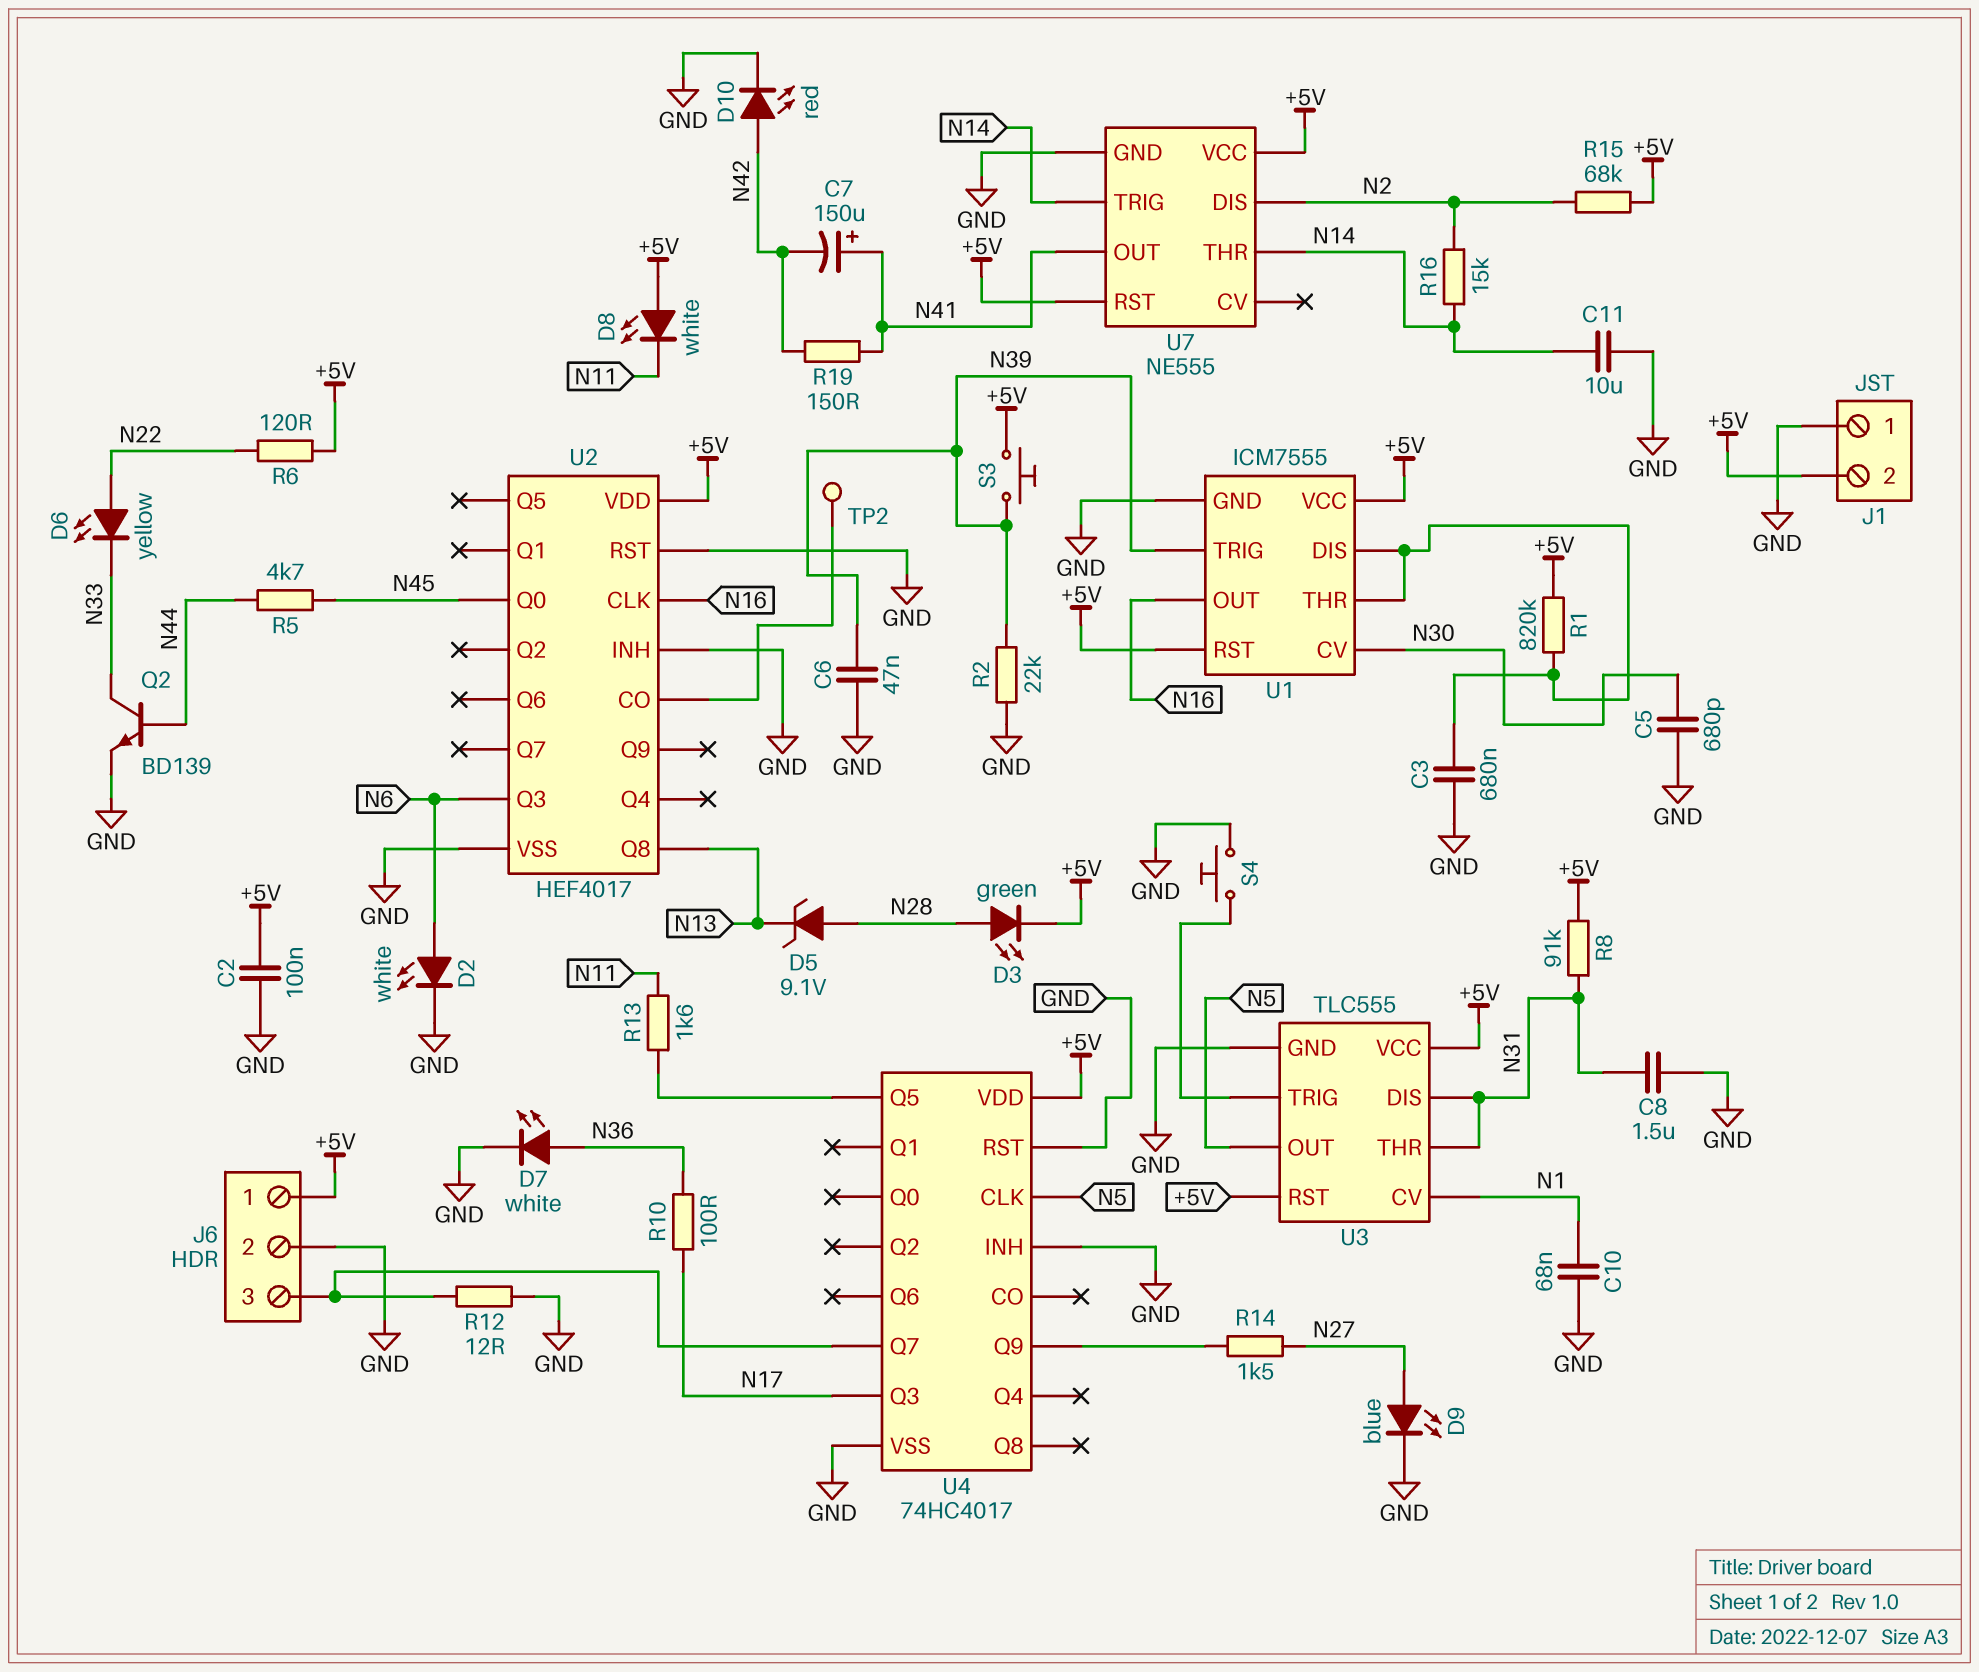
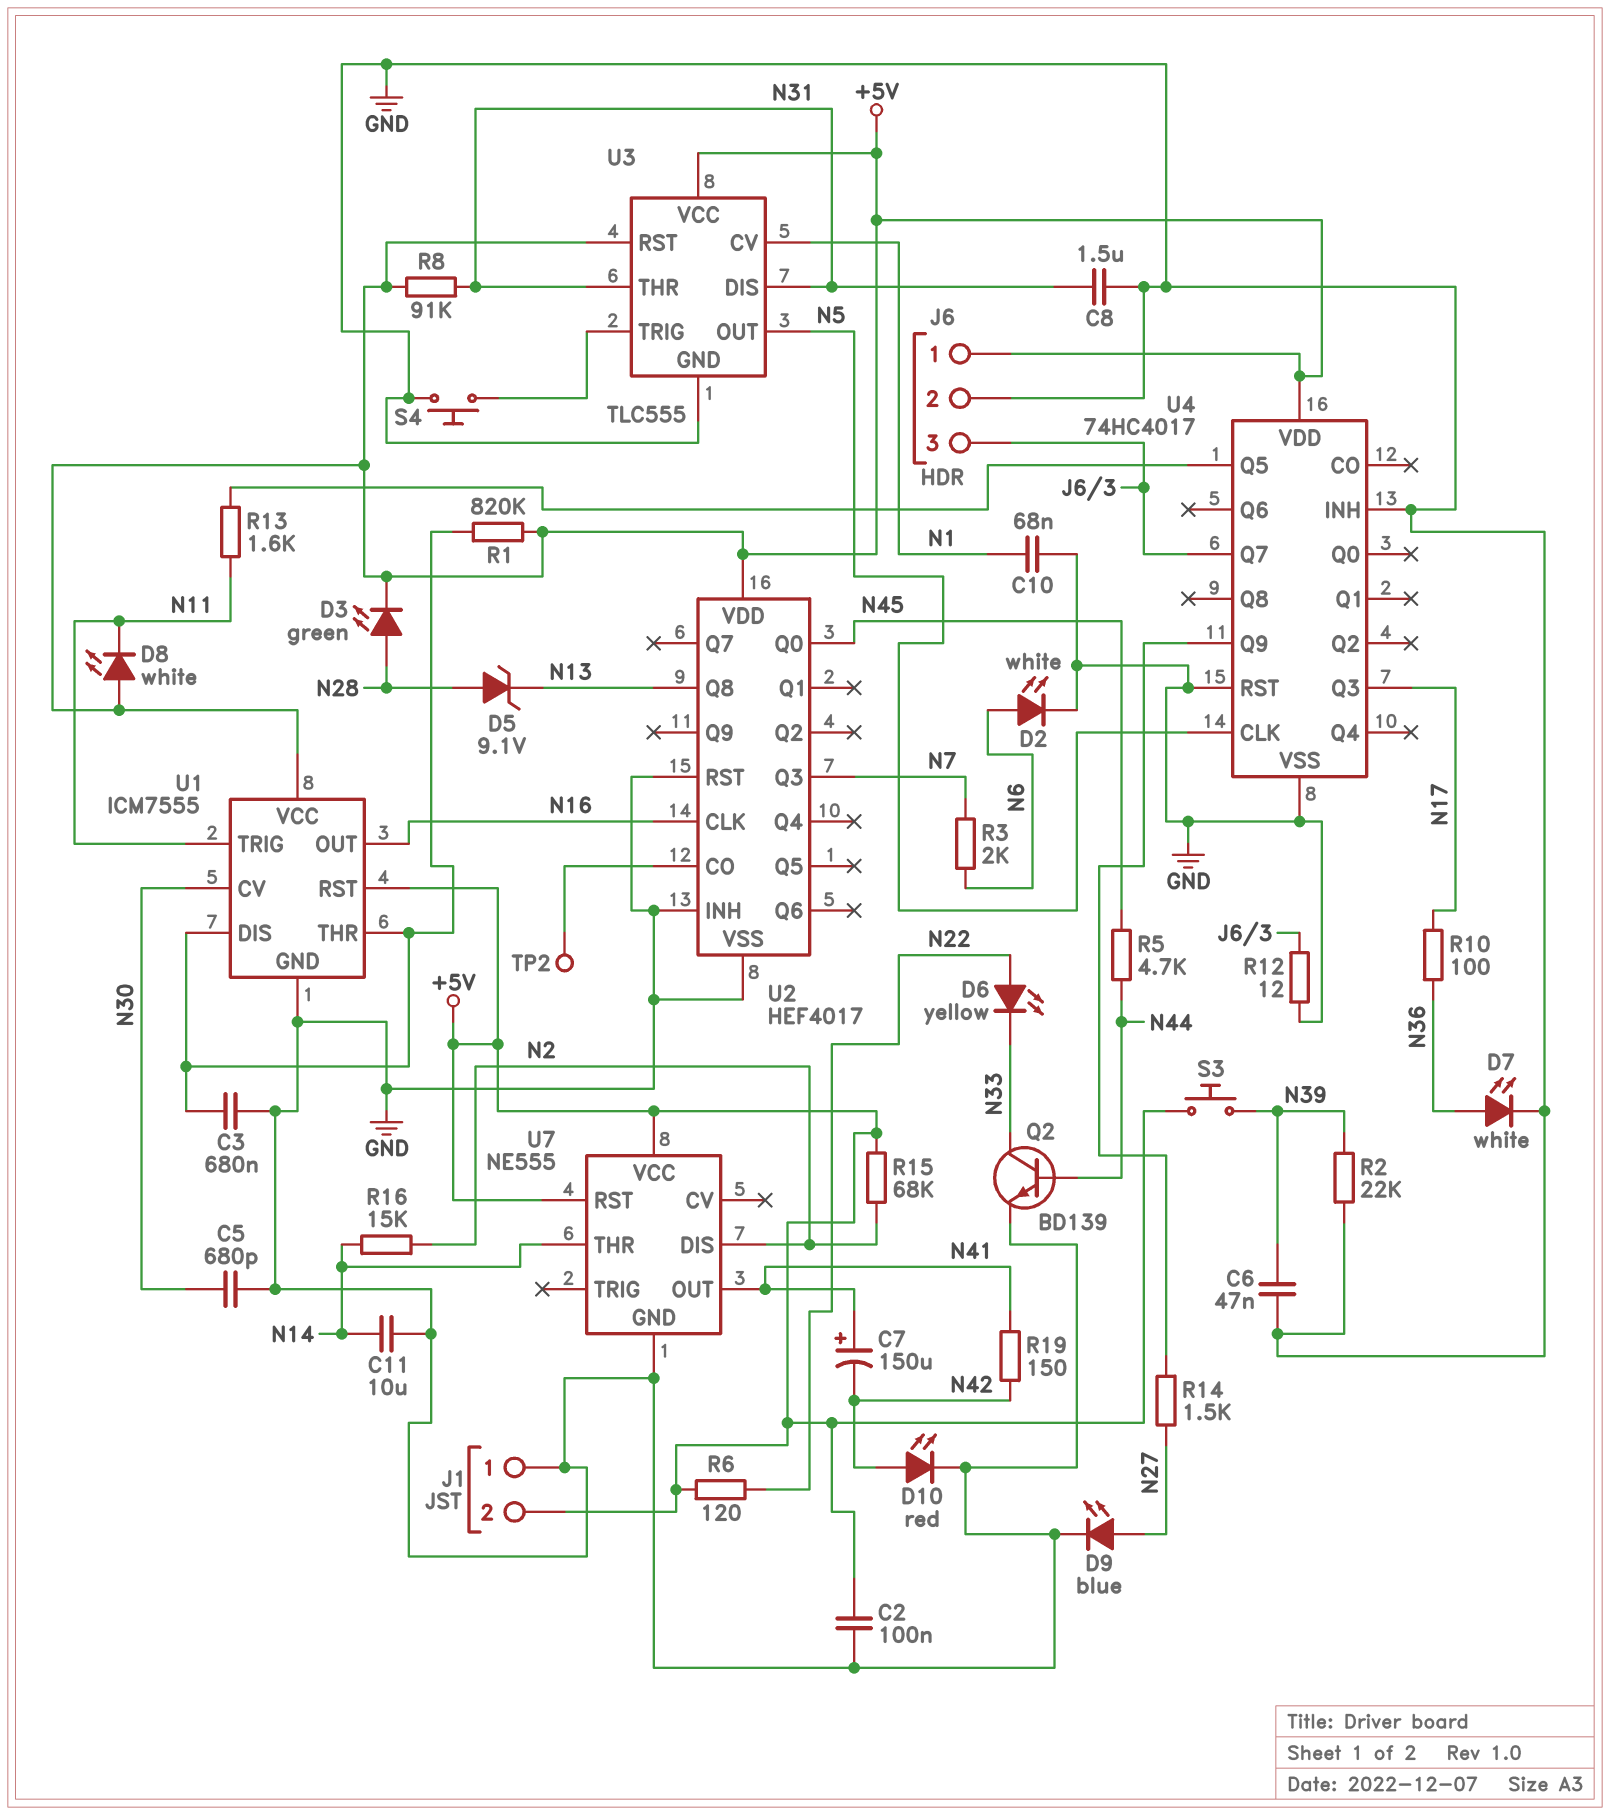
R3: none -> 2k (N6, N7)
U1 pin TRIG: N39 -> N11
U2 pin Q3: N6 -> N7
U7 pin TRIG: N14 -> none

